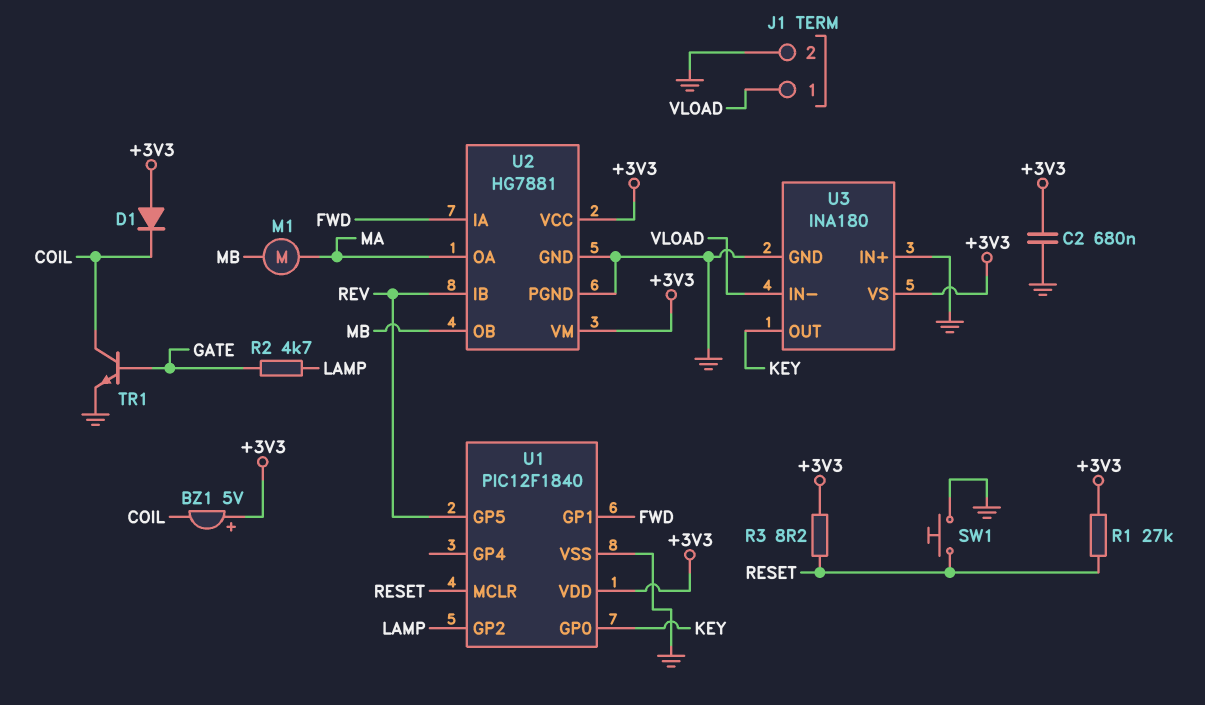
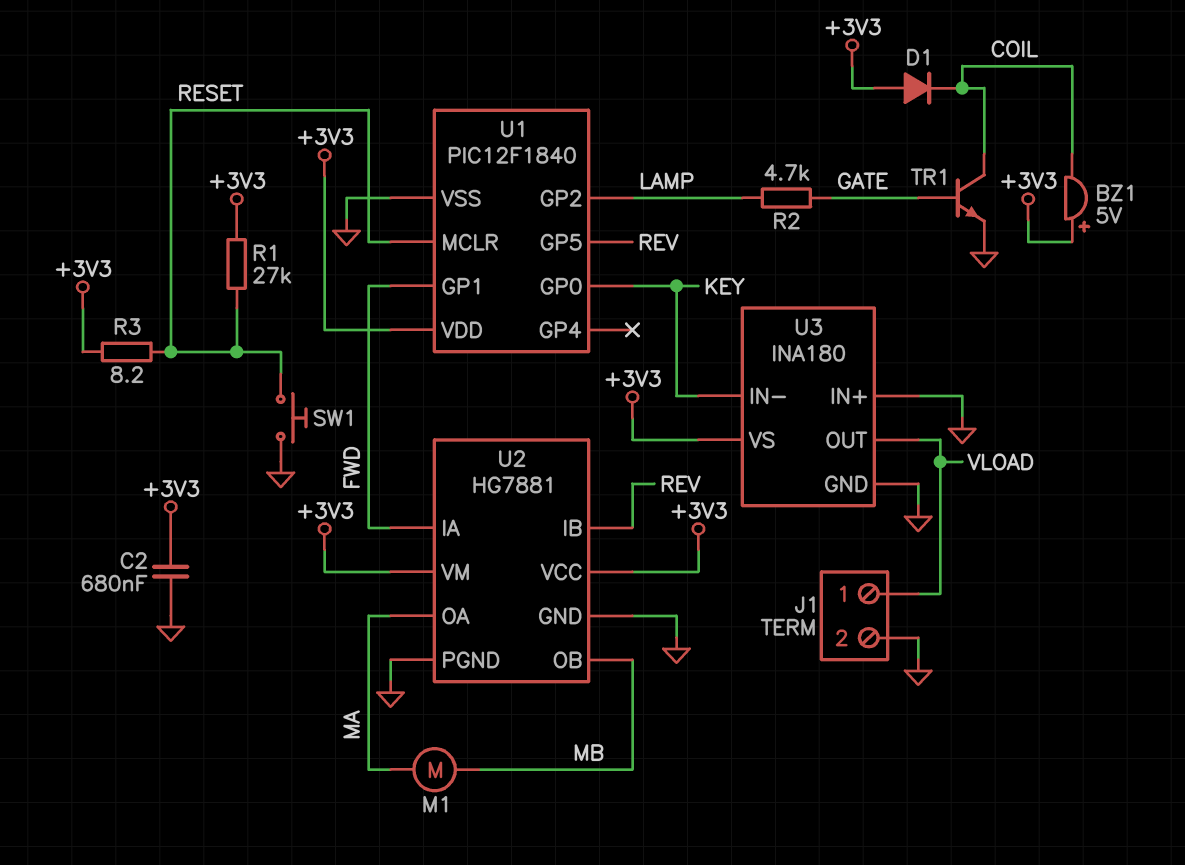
U3 pin IN-: VLOAD -> KEY
U3 pin OUT: KEY -> VLOAD

